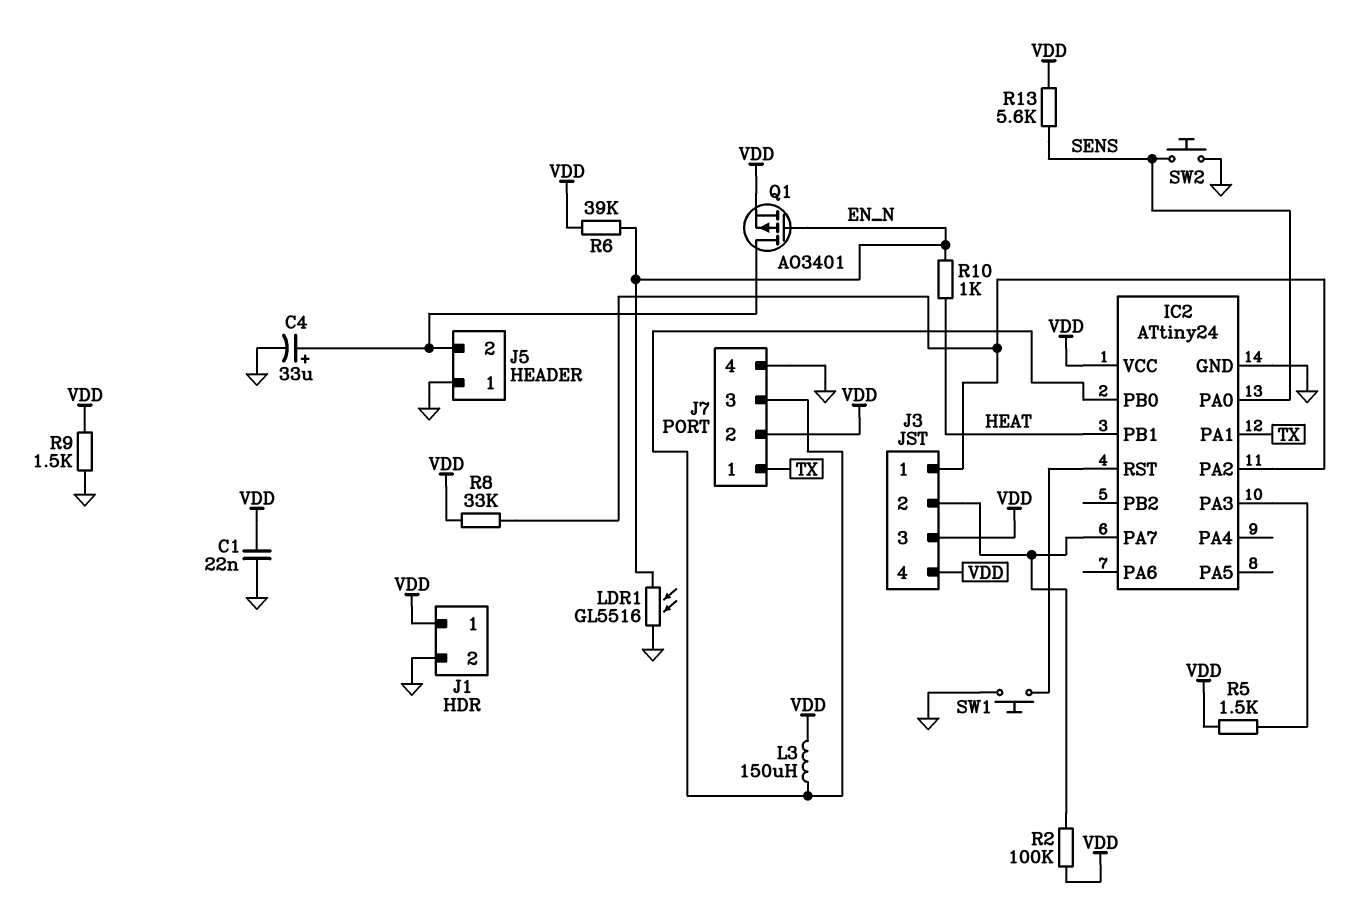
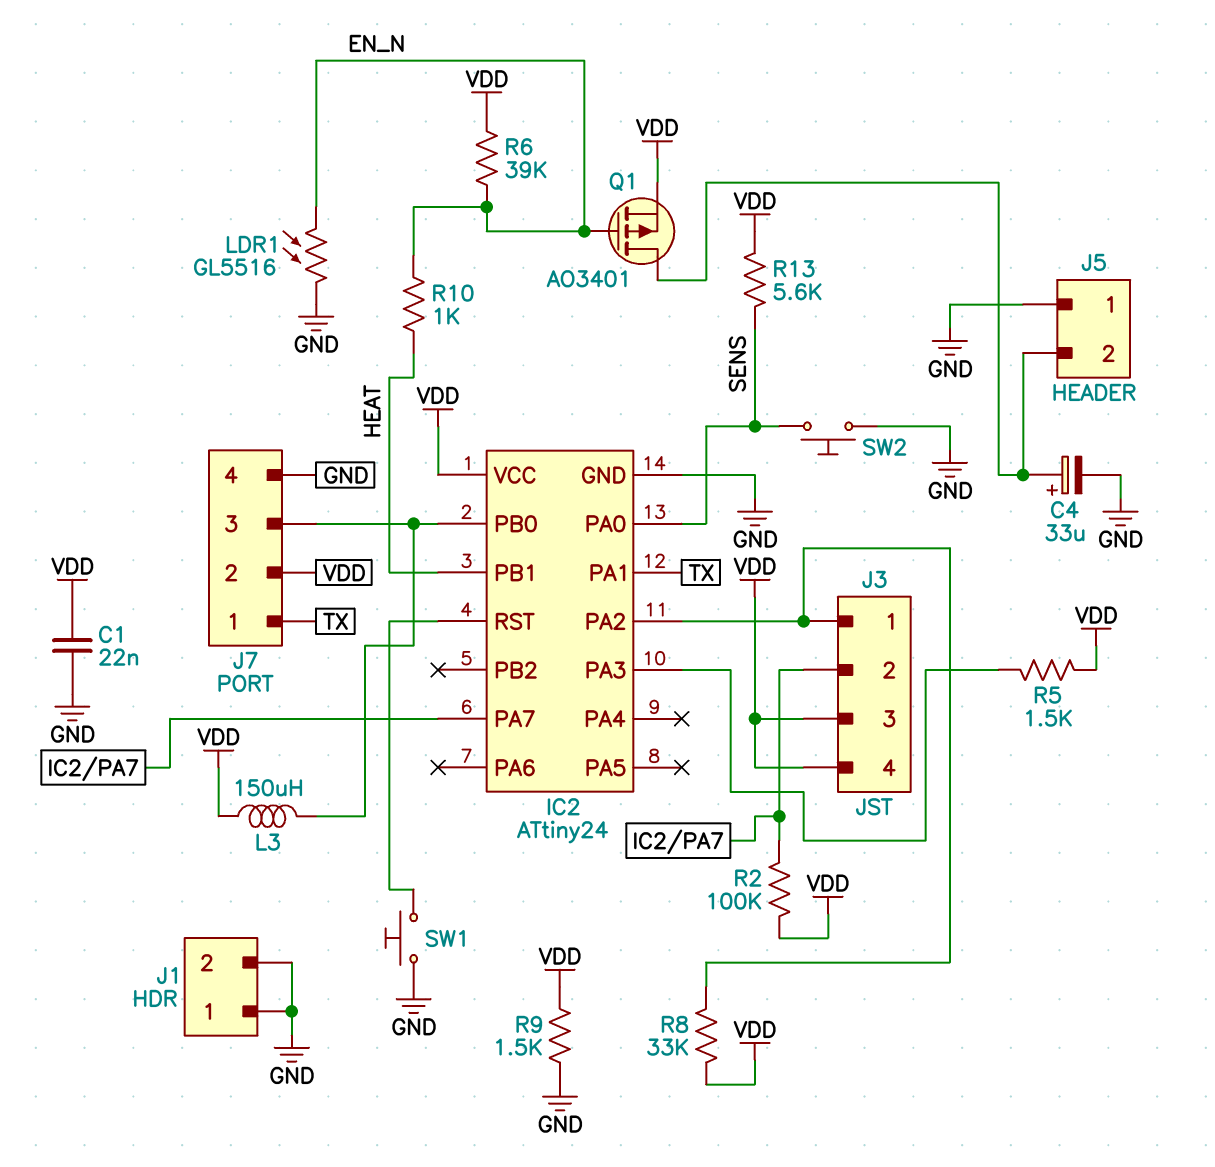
J1 pin 1: VDD -> GND

